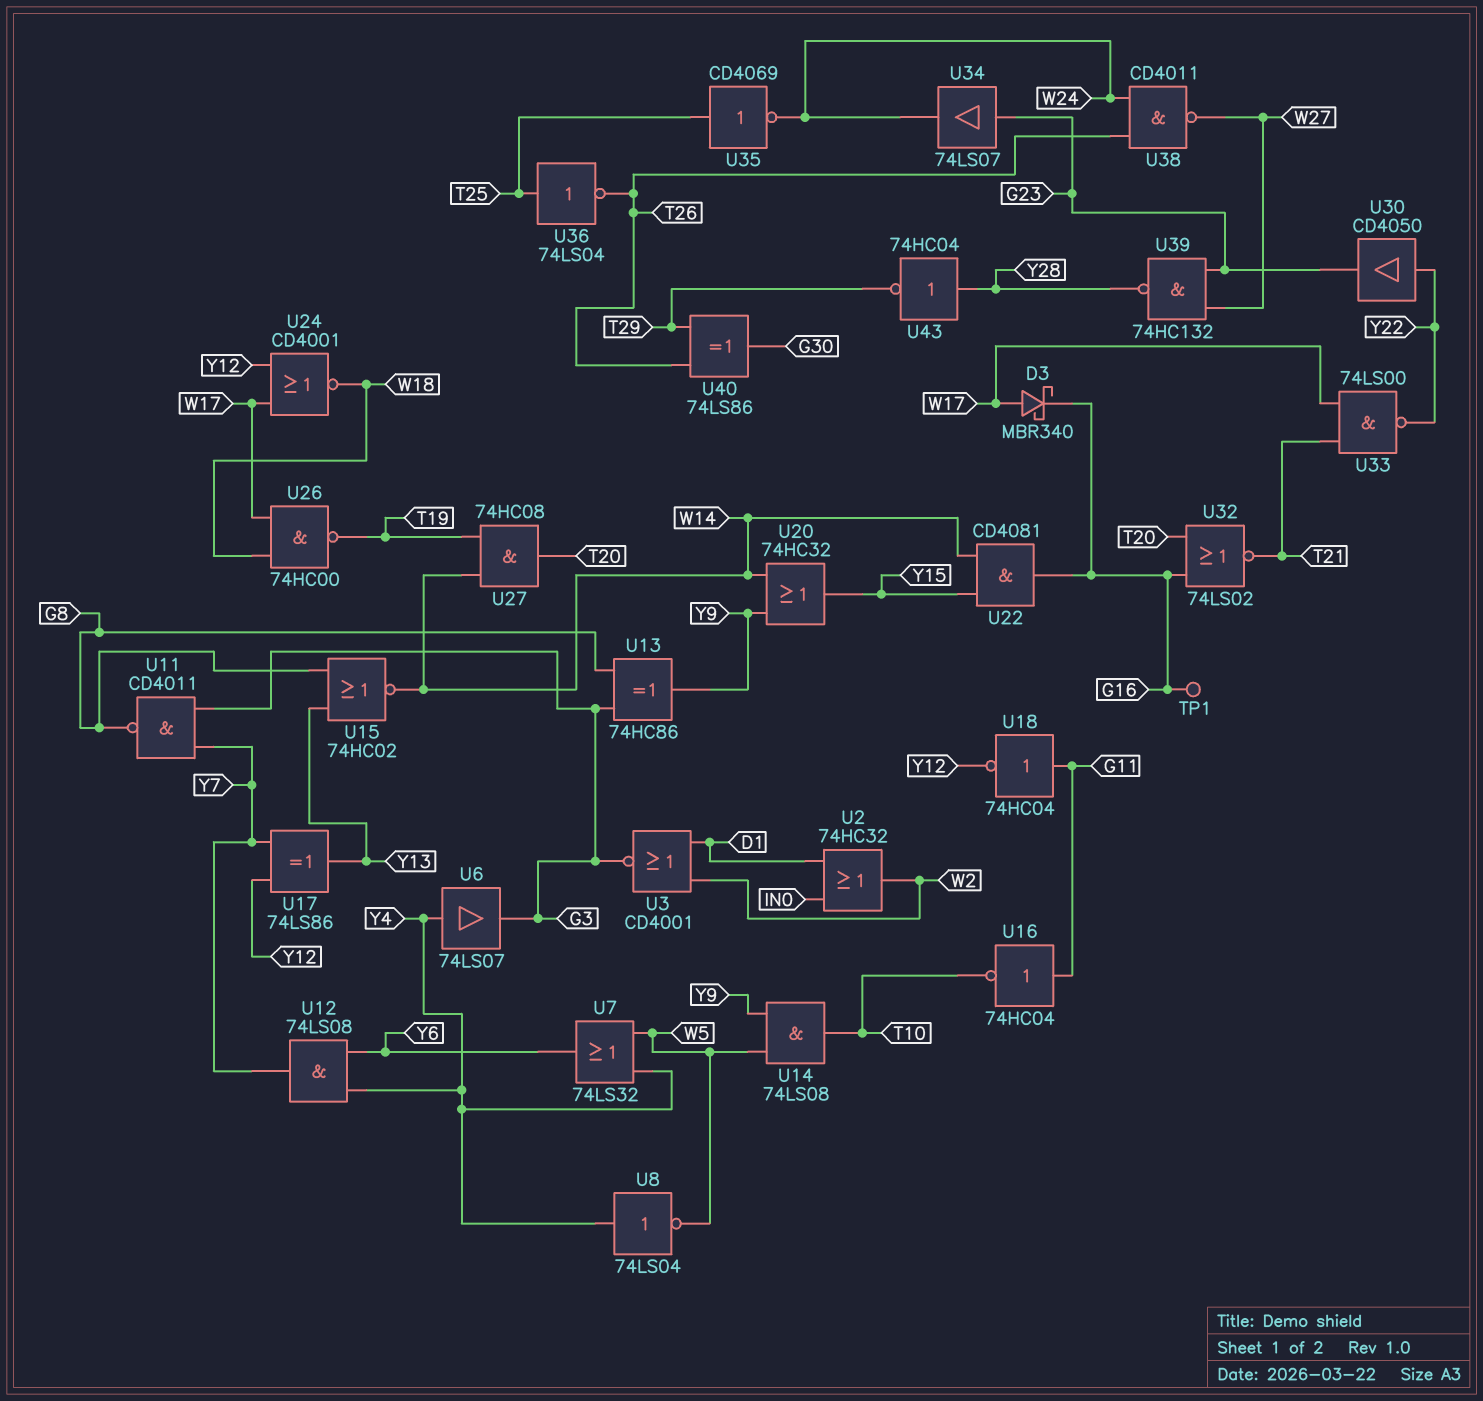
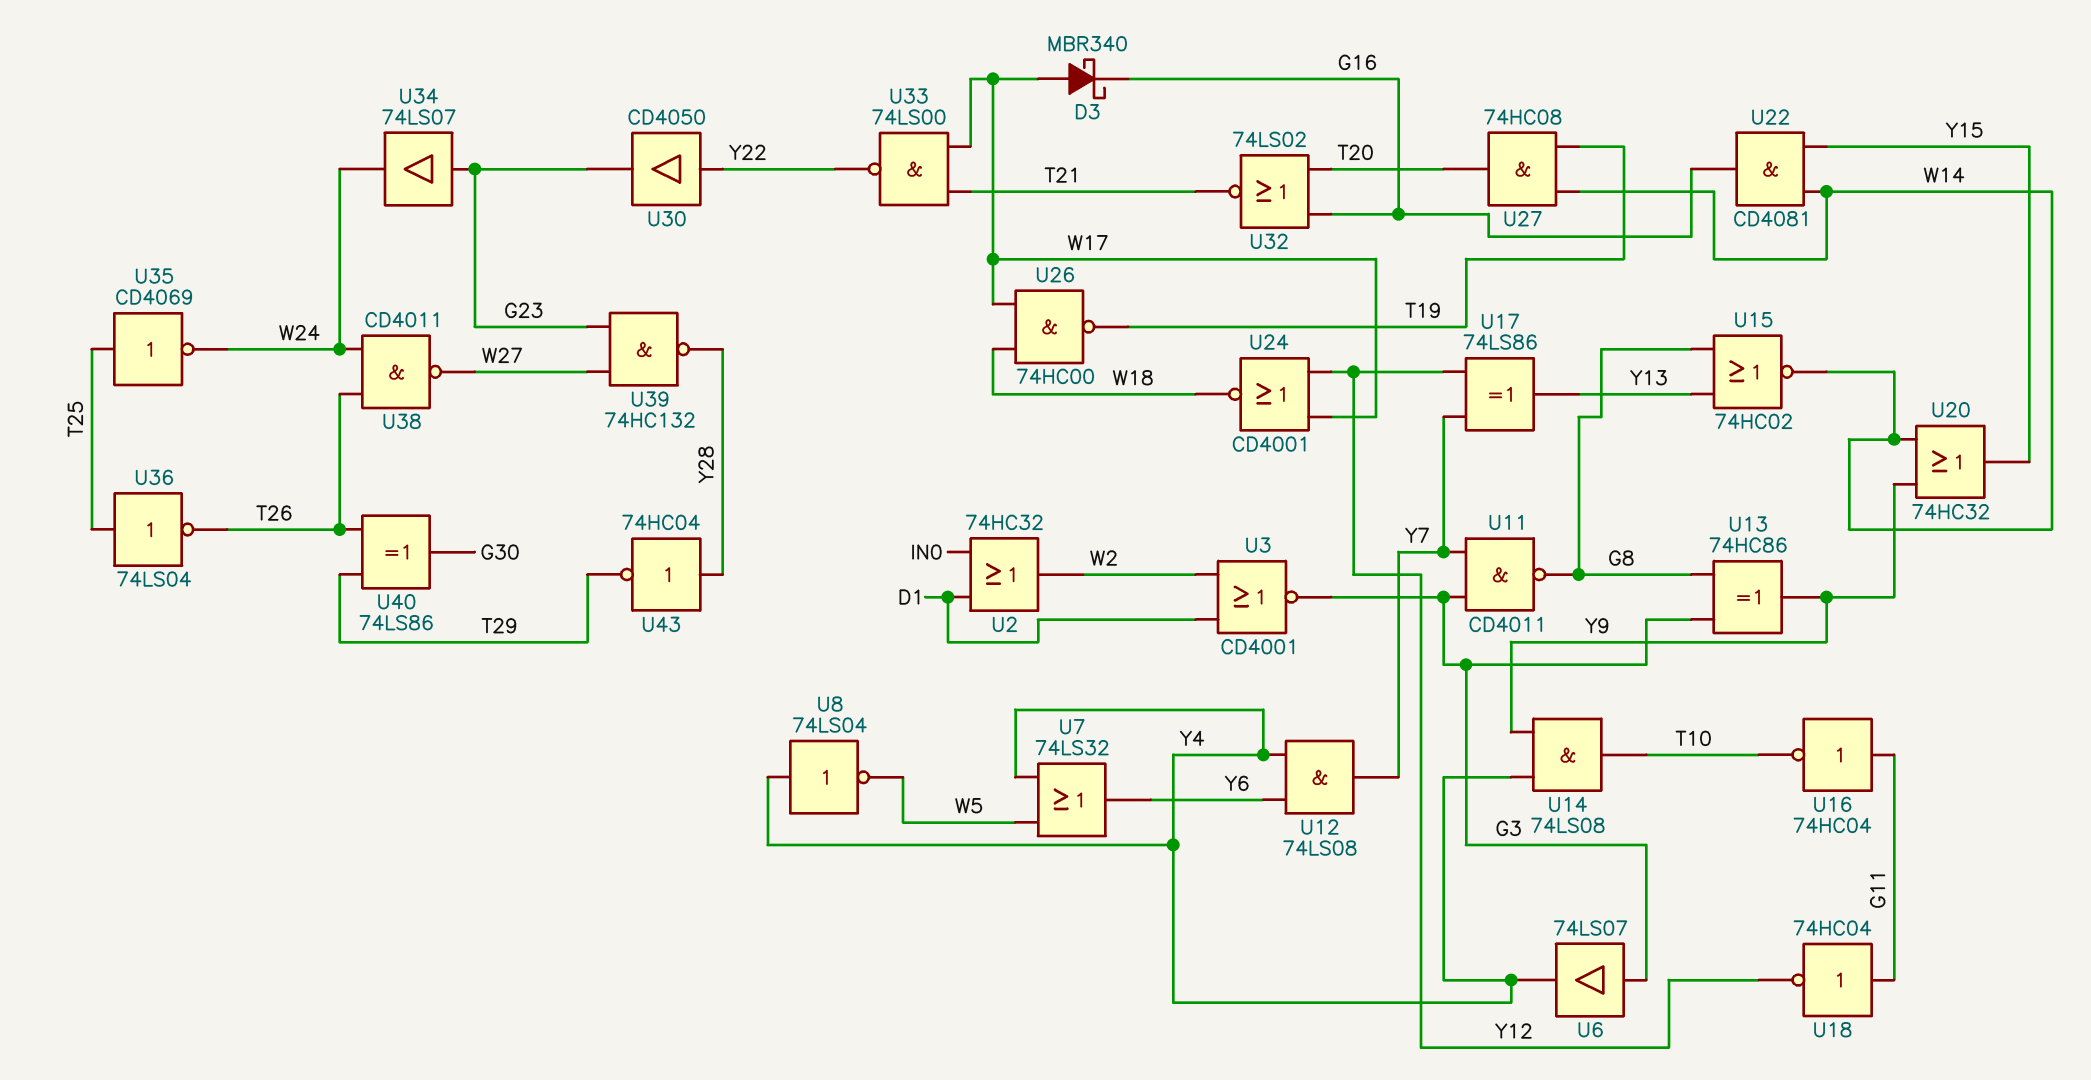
TP1: test point (G16) -> none
U6: buffer 74LS07 (in Y4, out G3) -> buffer 74LS07 (in G3, out Y4)
U14: AND 74LS08 (in W5, in Y9, out T10) -> AND 74LS08 (in Y4, in Y9, out T10)

